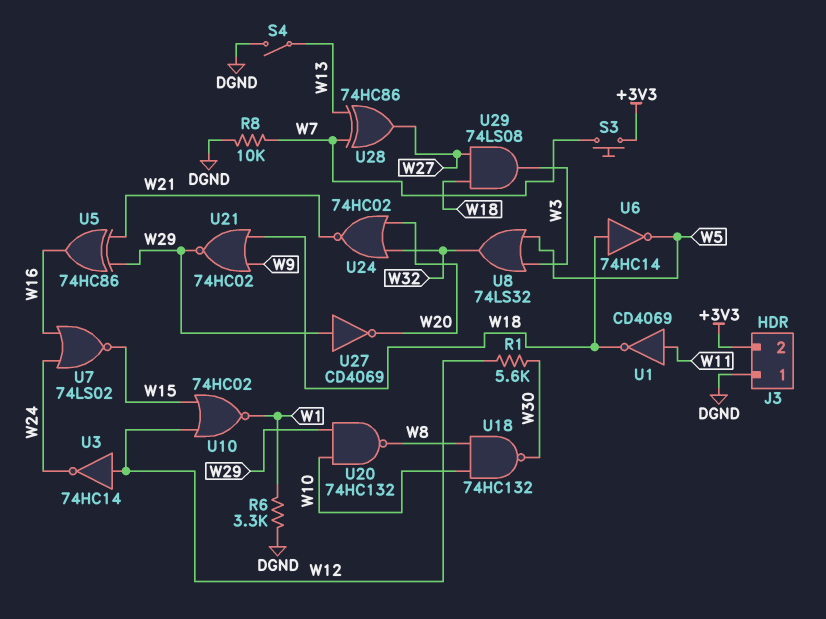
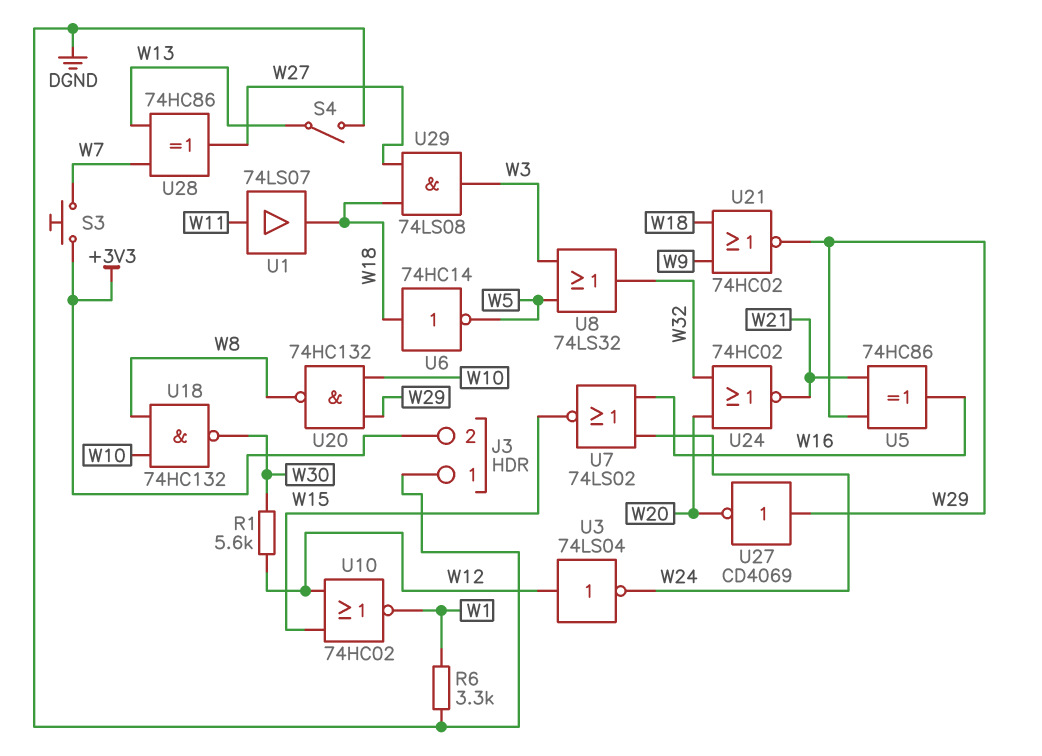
R8: 10k (DGND, W7) -> none
U1: NOT CD4069 (in W11, out W18) -> buffer 74LS07 (in W11, out W18)
U3: NOT 74HC14 (in W12, out W24) -> NOT 74LS04 (in W12, out W24)

